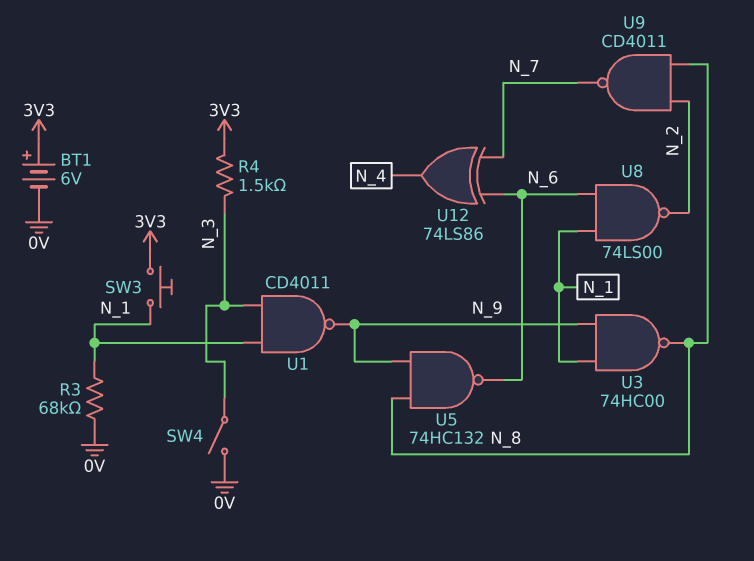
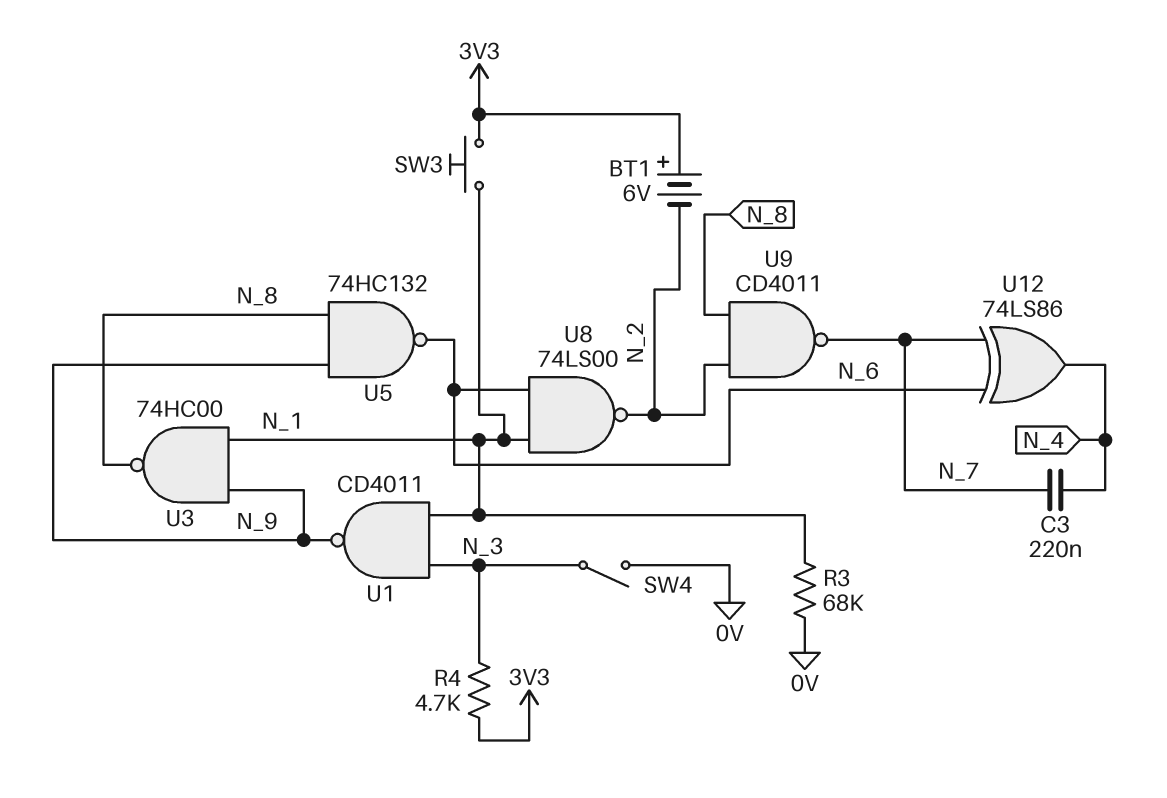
BT1: 6V (plus 3V3, minus 0V) -> 6V (plus 3V3, minus N_2)
C3: none -> 220nF (N_4, N_7)
R4: 1.5k (3V3, N_3) -> 4.7k (3V3, N_3)

